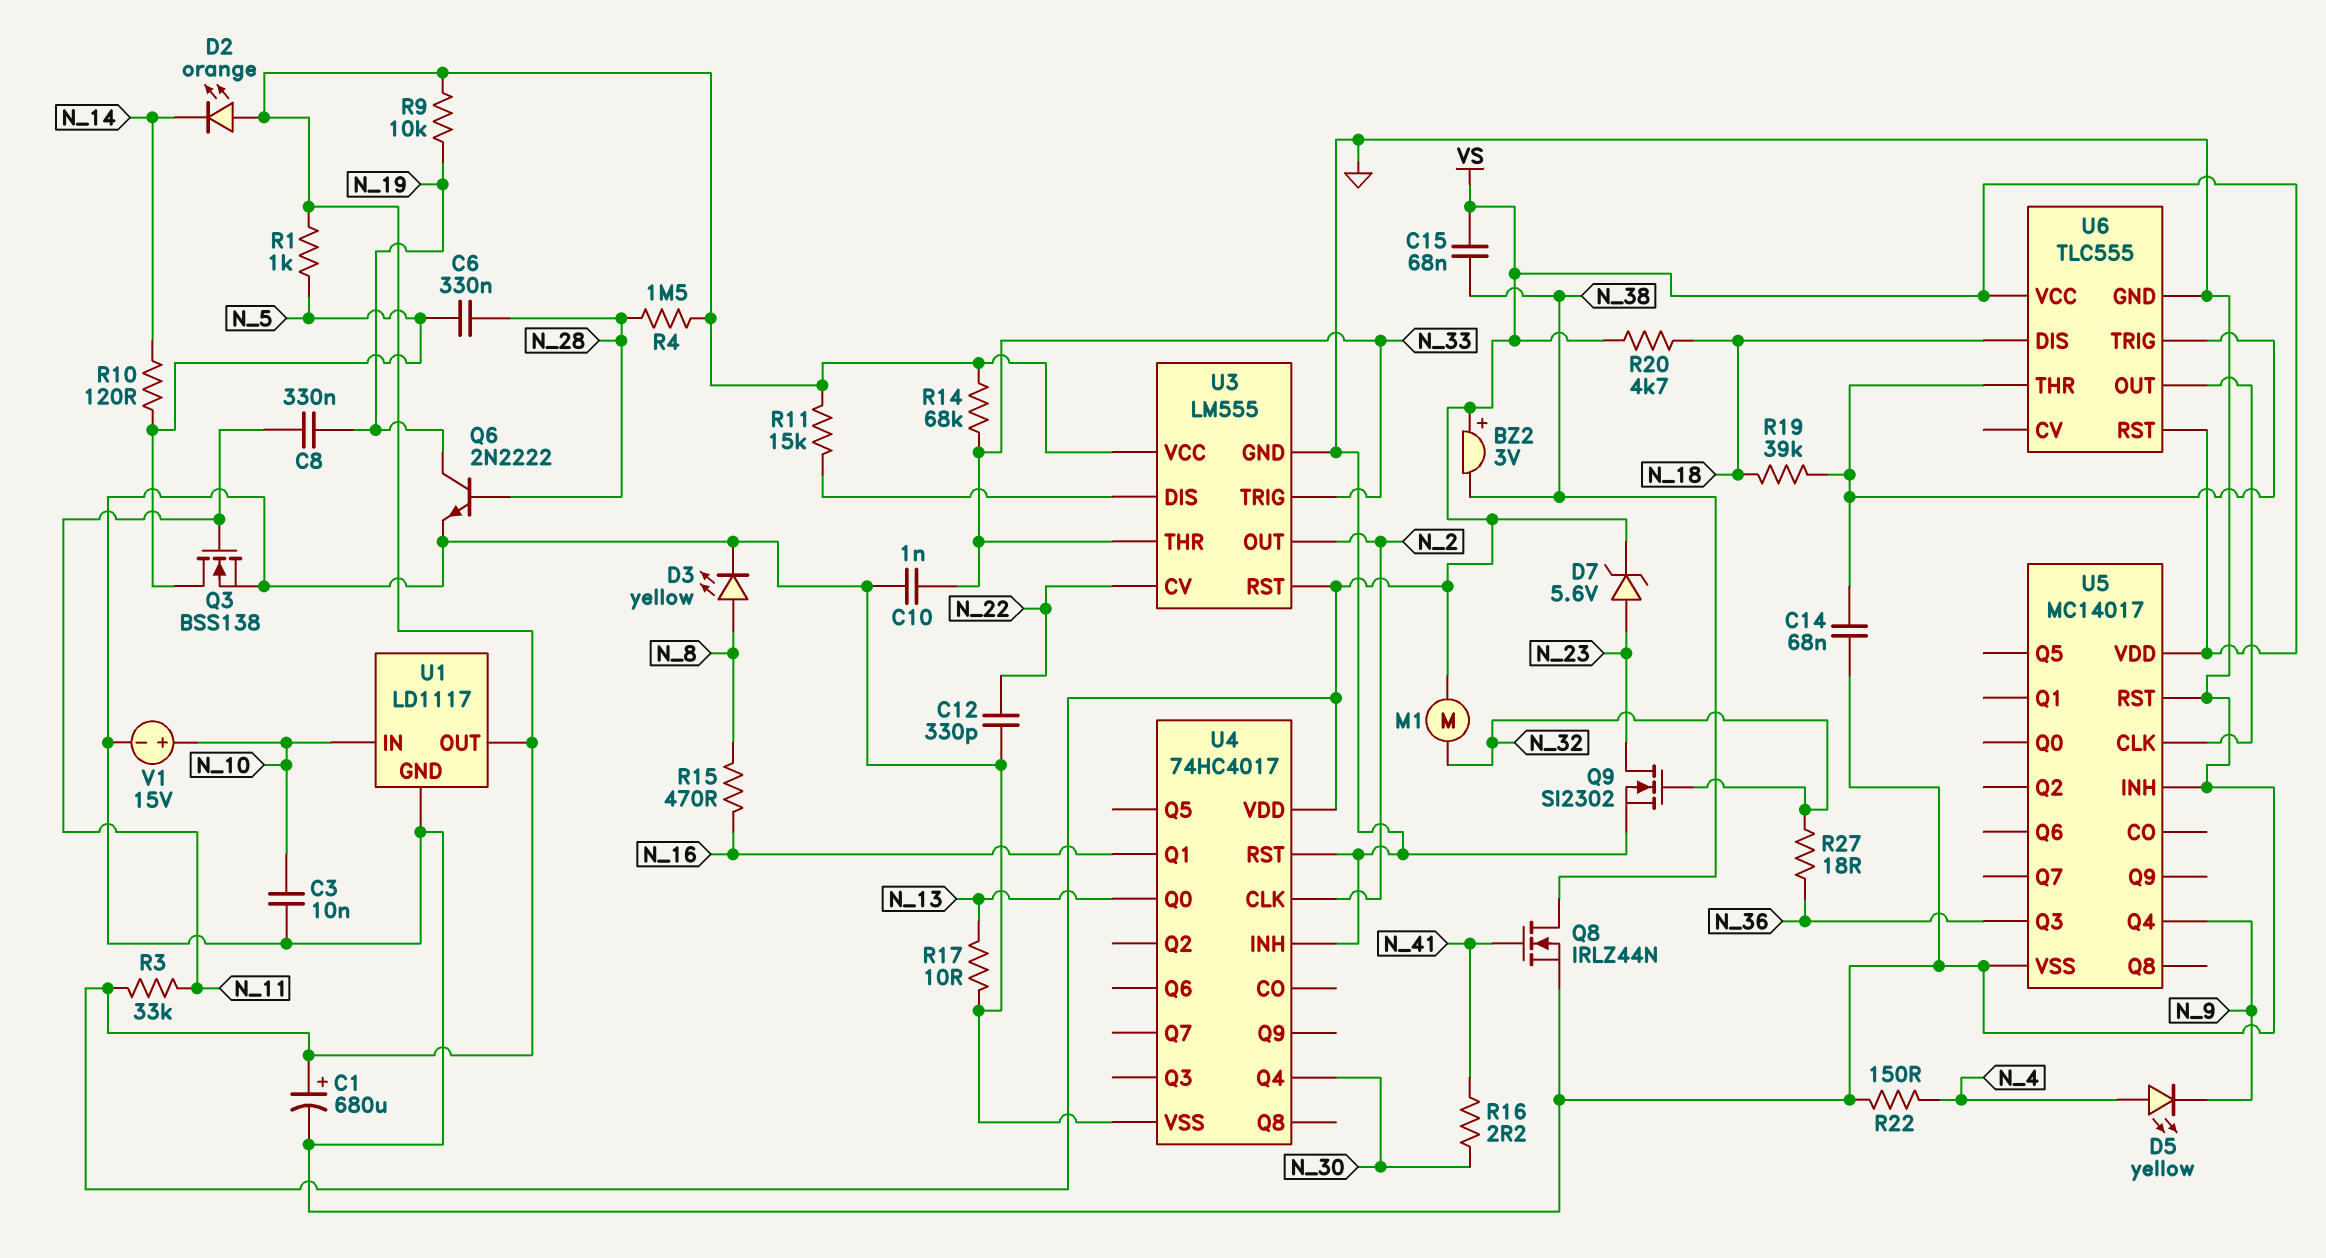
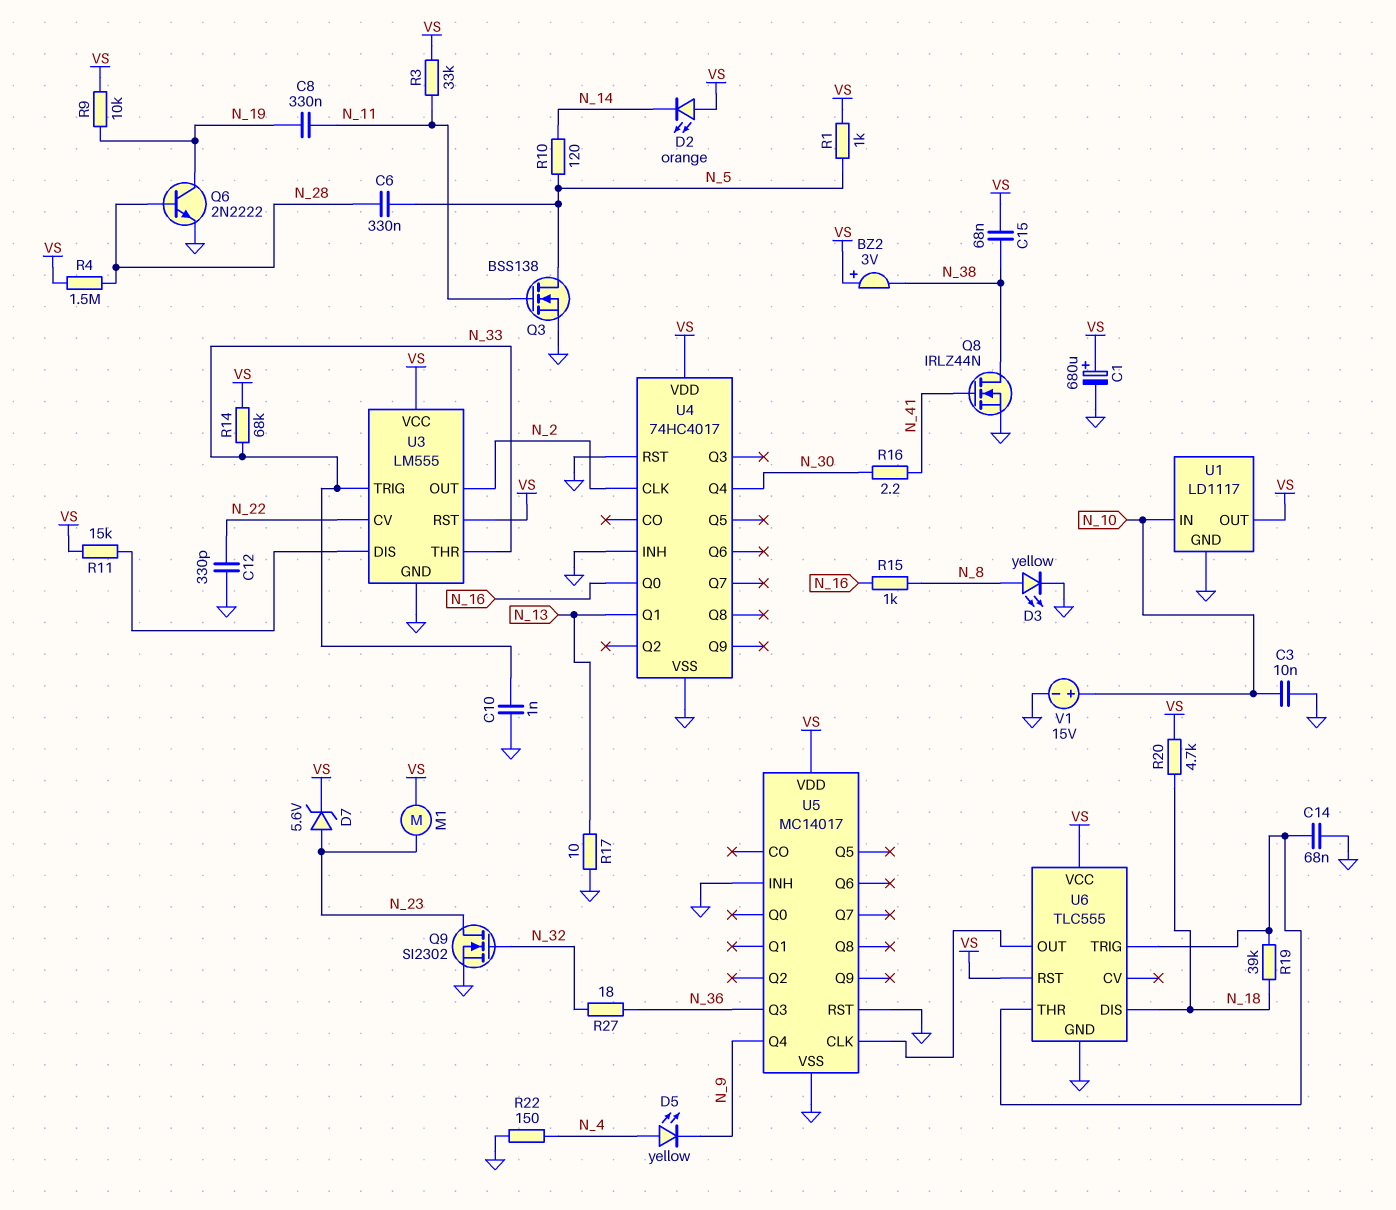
M1: motor (N_32, VS) -> motor (N_23, VS)
R15: 470 (N_8, N_16) -> 1k (N_8, N_16)
U4 pin Q0: N_13 -> N_16
U4 pin Q1: N_16 -> N_13

